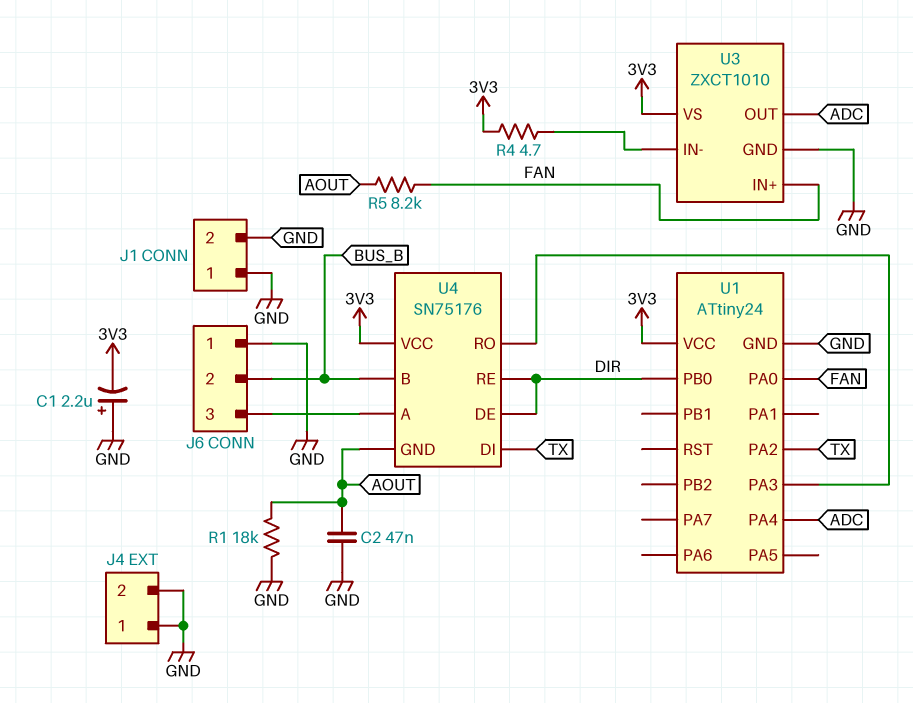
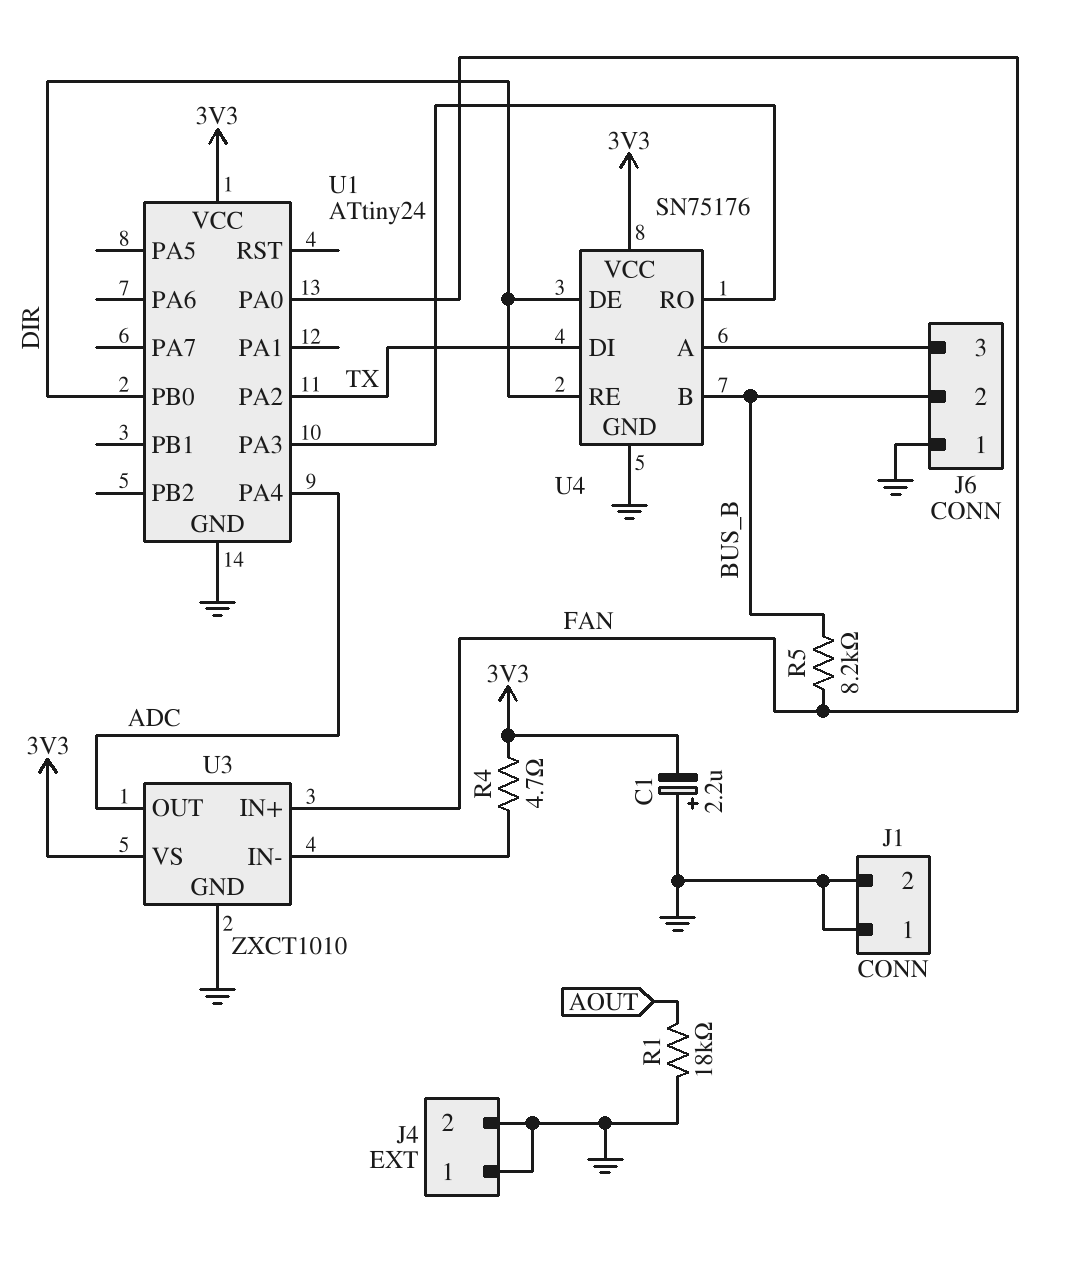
C2: 47nF (AOUT, GND) -> none
R5: 8.2k (AOUT, FAN) -> 8.2k (BUS_B, FAN)
U4 pin GND: AOUT -> GND

